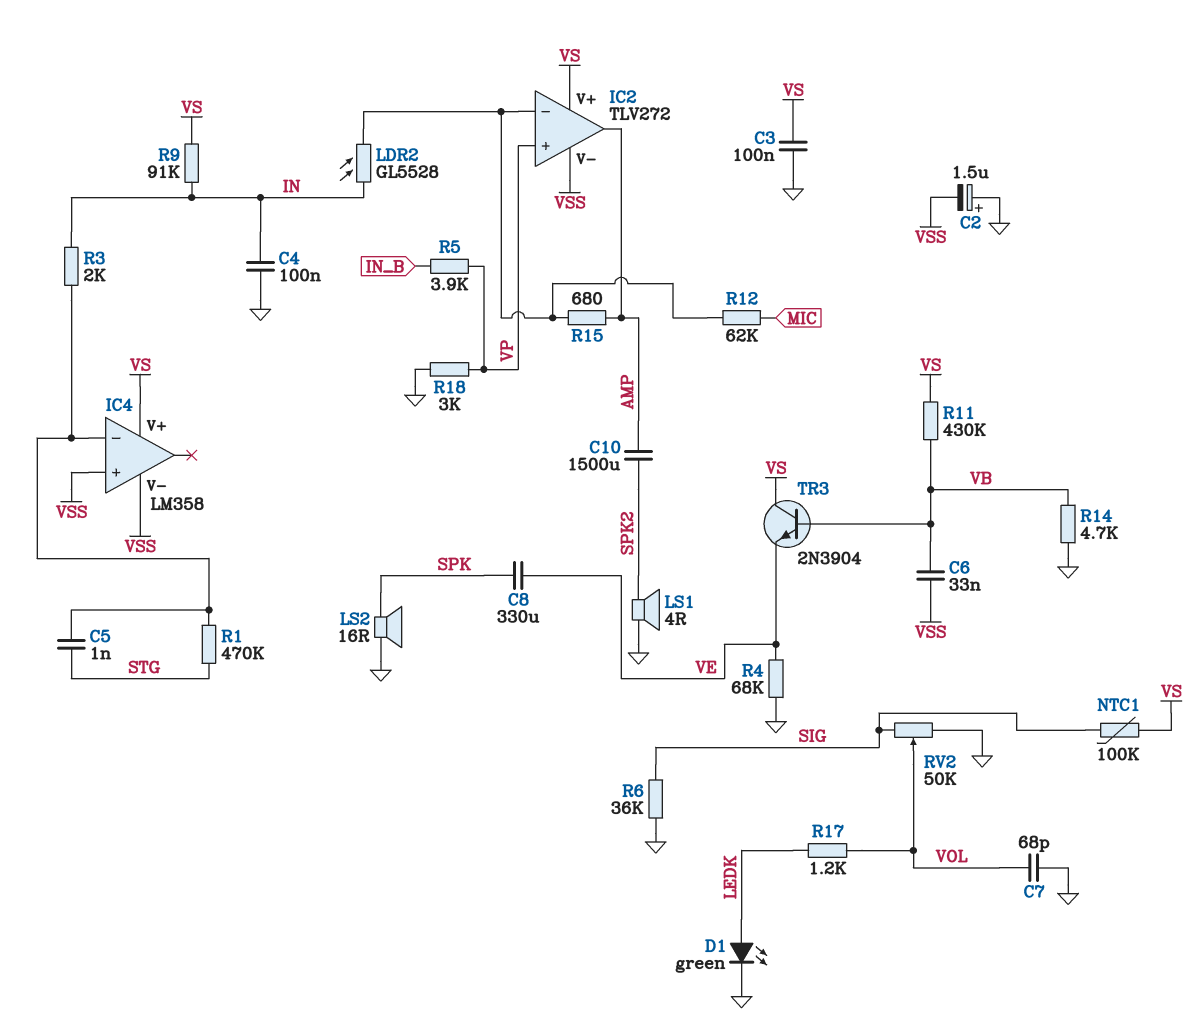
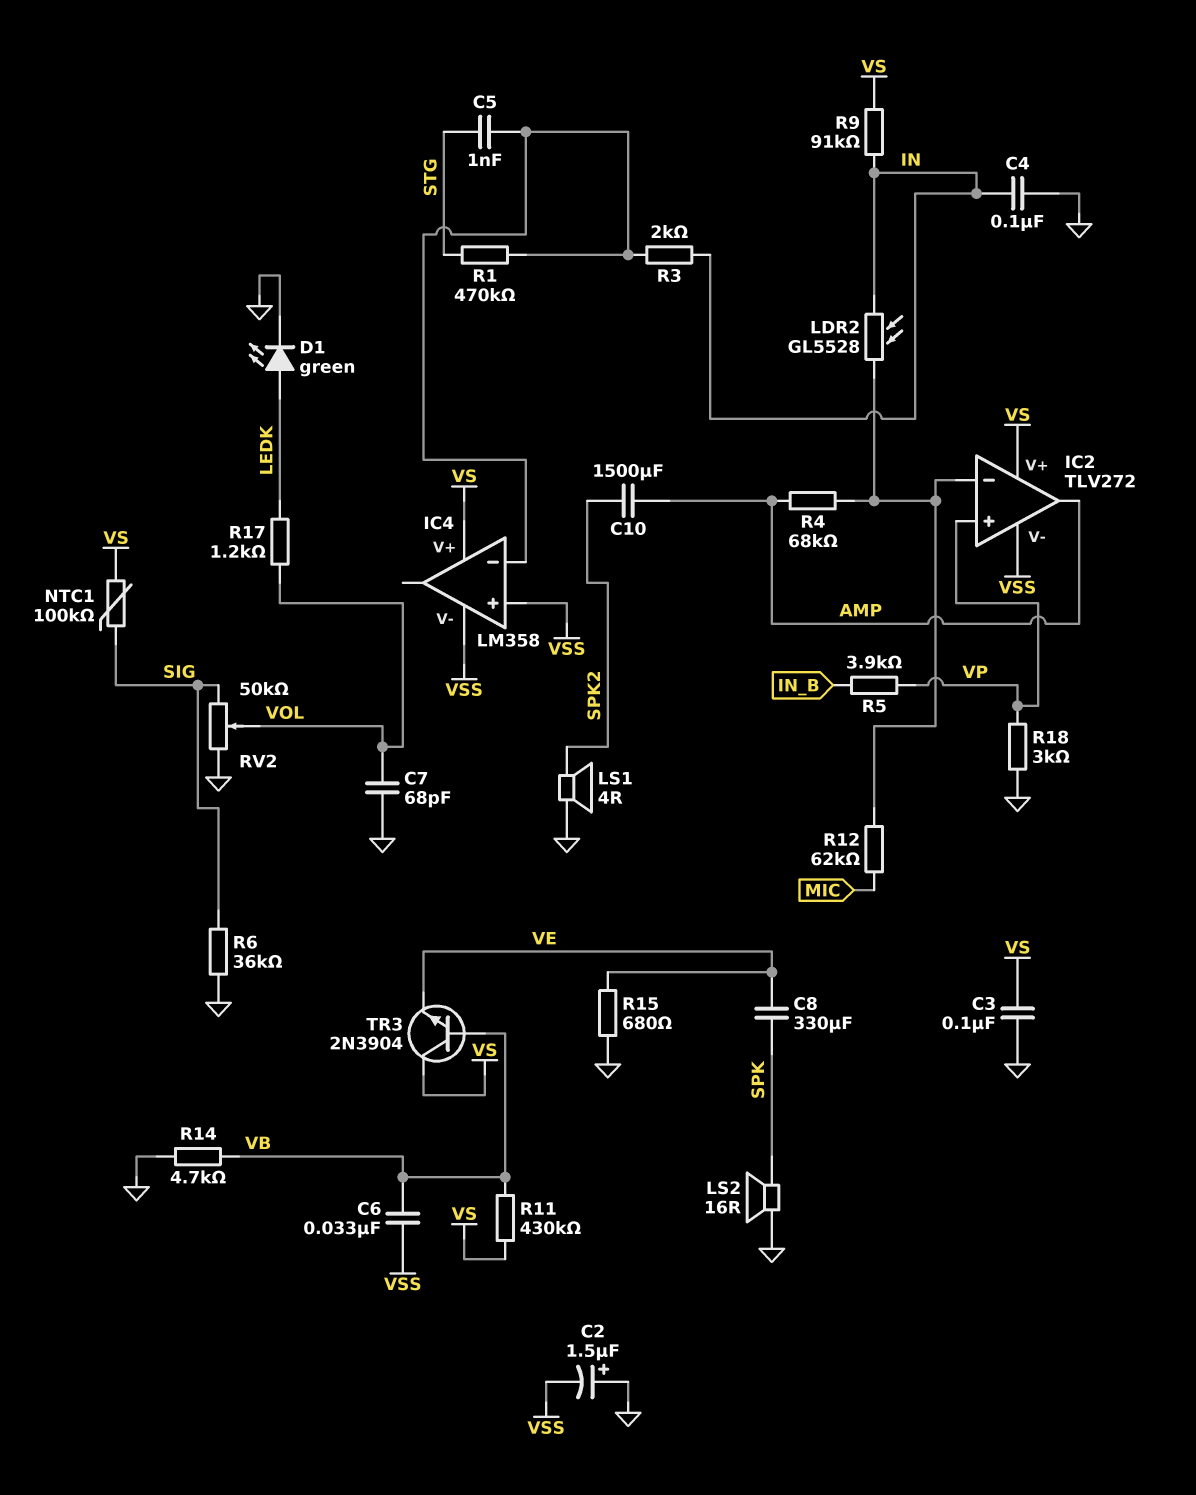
R4: 68k (GND, VE) -> 68k (AMP, IC2/in-)
R15: 680 (AMP, IC2/in-) -> 680 (GND, VE)

